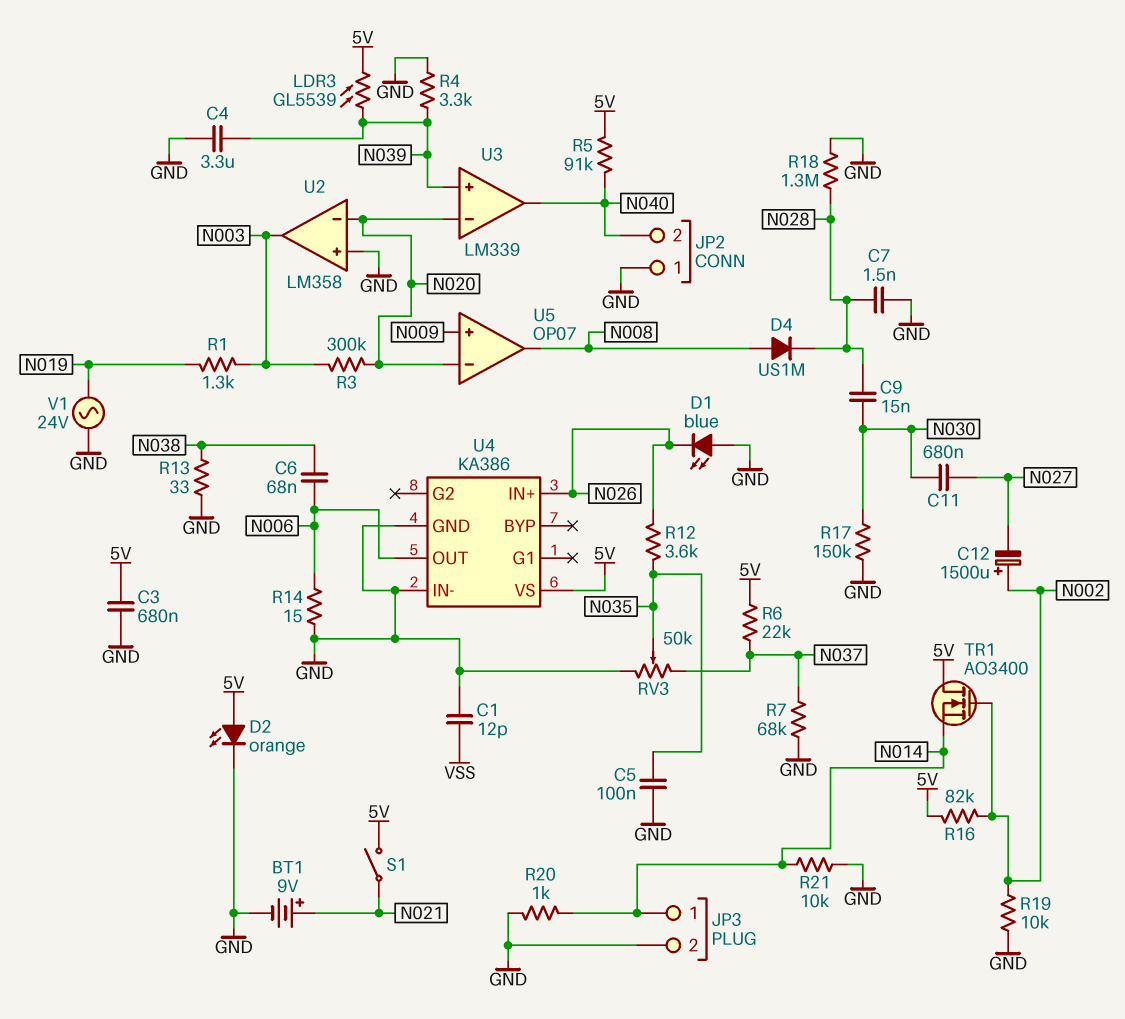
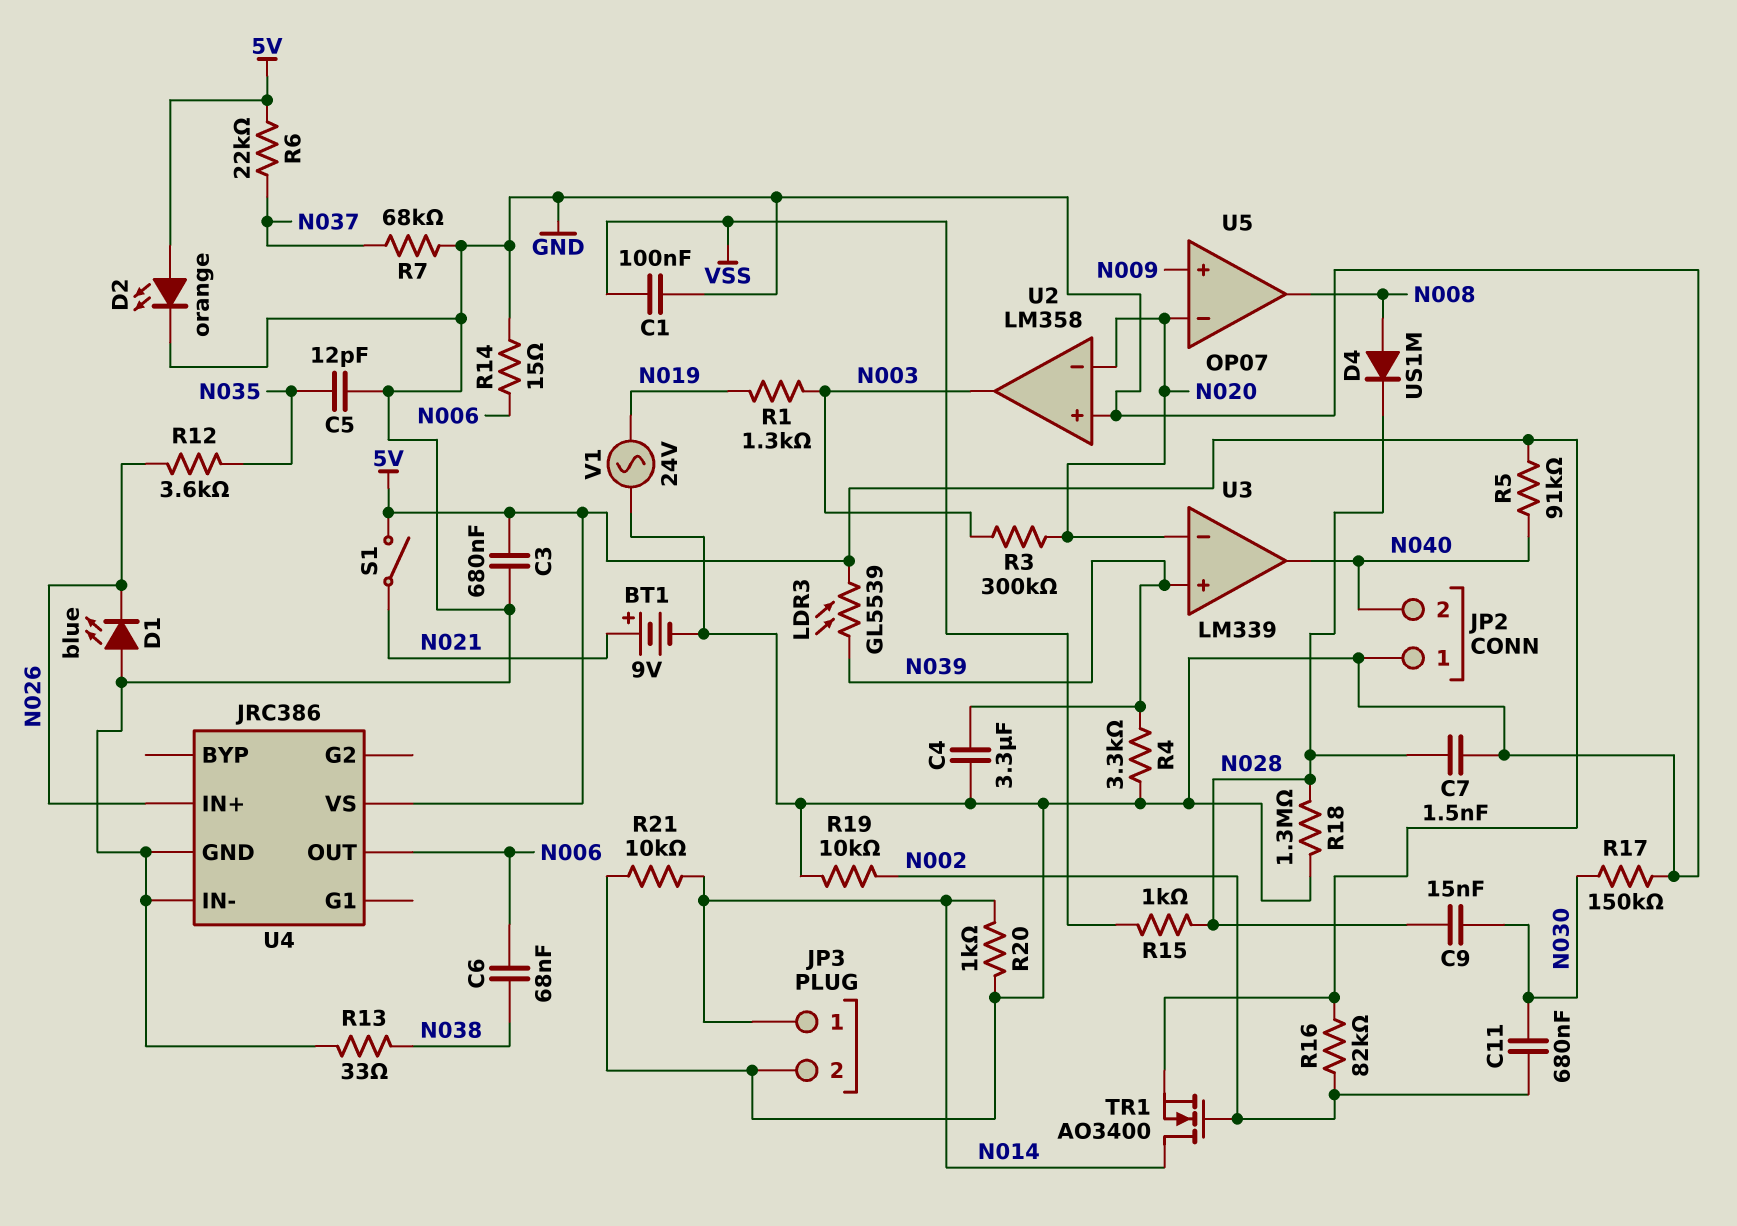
C1: 12pF (GND, VSS) -> 100nF (GND, VSS)
C5: 100nF (GND, N035) -> 12pF (GND, N035)
C11: 680nF (N027, N030) -> 680nF (N002, N030)
C12: 1500uF (plus N002, minus N027) -> none
R15: none -> 1k (N028, VSS)
RV3: 50k (GND, N037, wiper N035) -> none
TR1: NMOS AO3400 (G N002, D 5V, S N014) -> NMOS AO3400 (G N002, D N014, S 5V)
U4: KA386 -> JRC386

